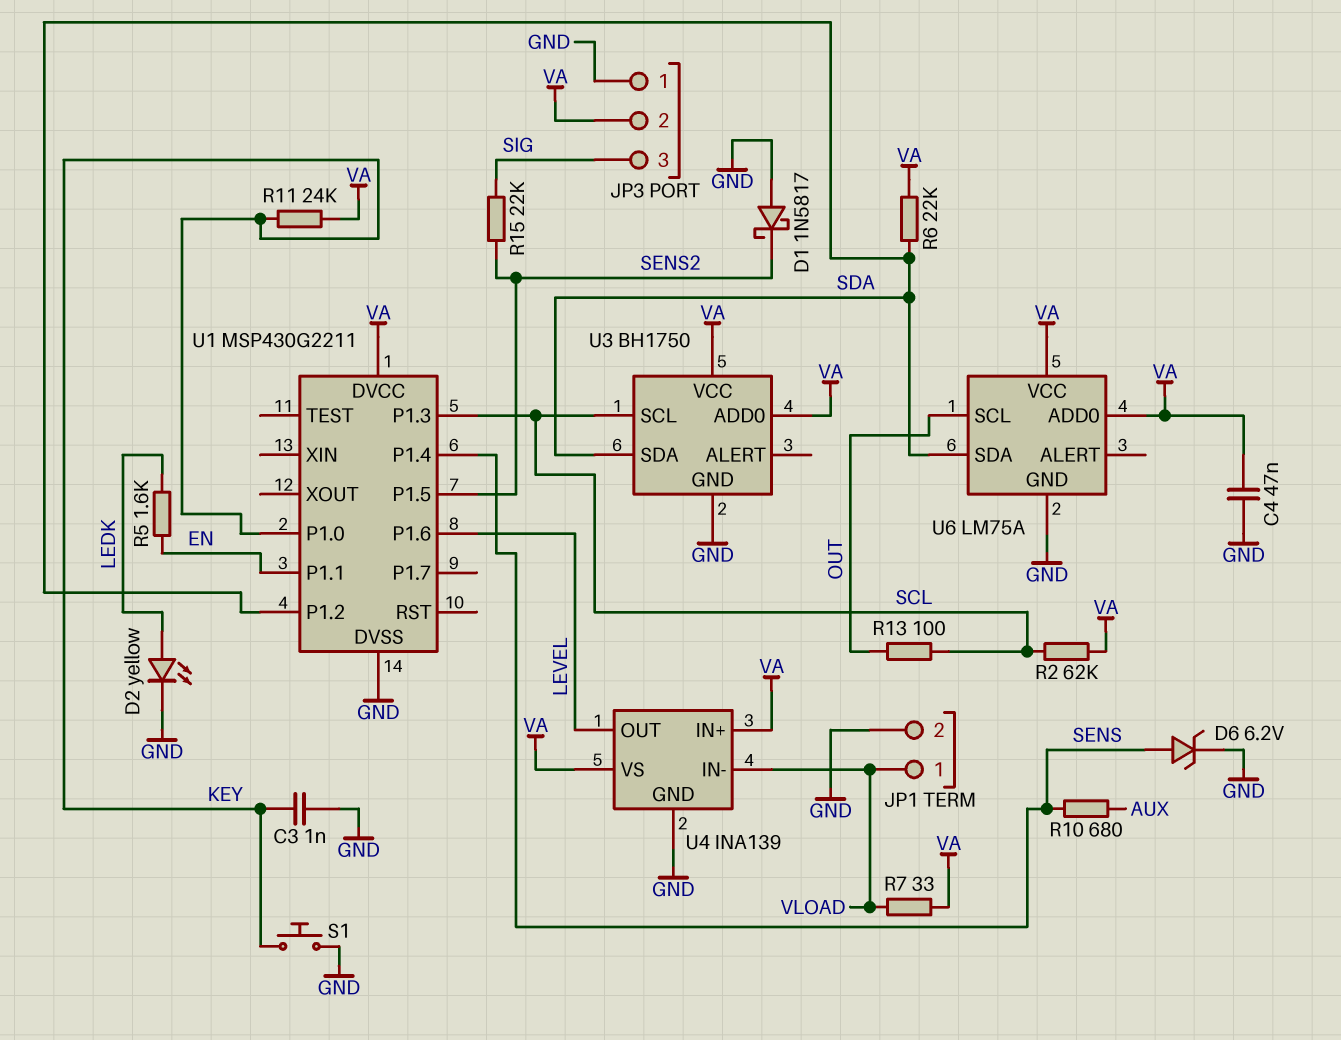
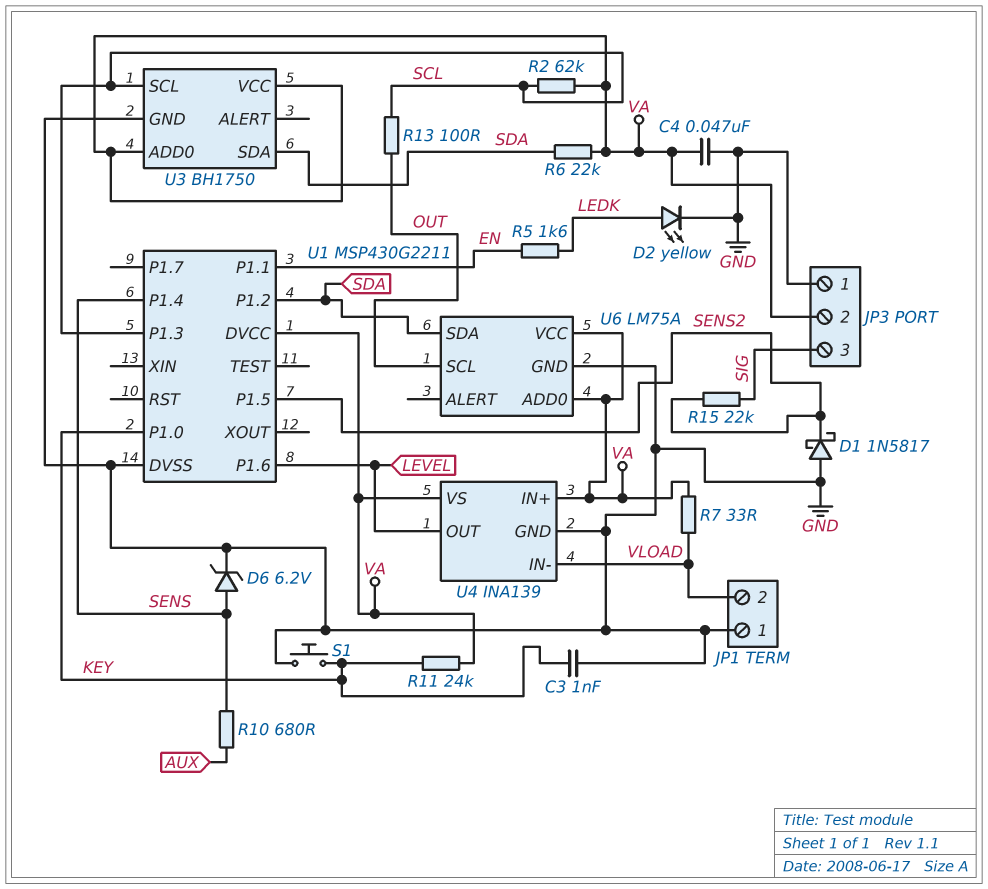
JP1 pin 1: VLOAD -> GND
JP1 pin 2: GND -> VLOAD

